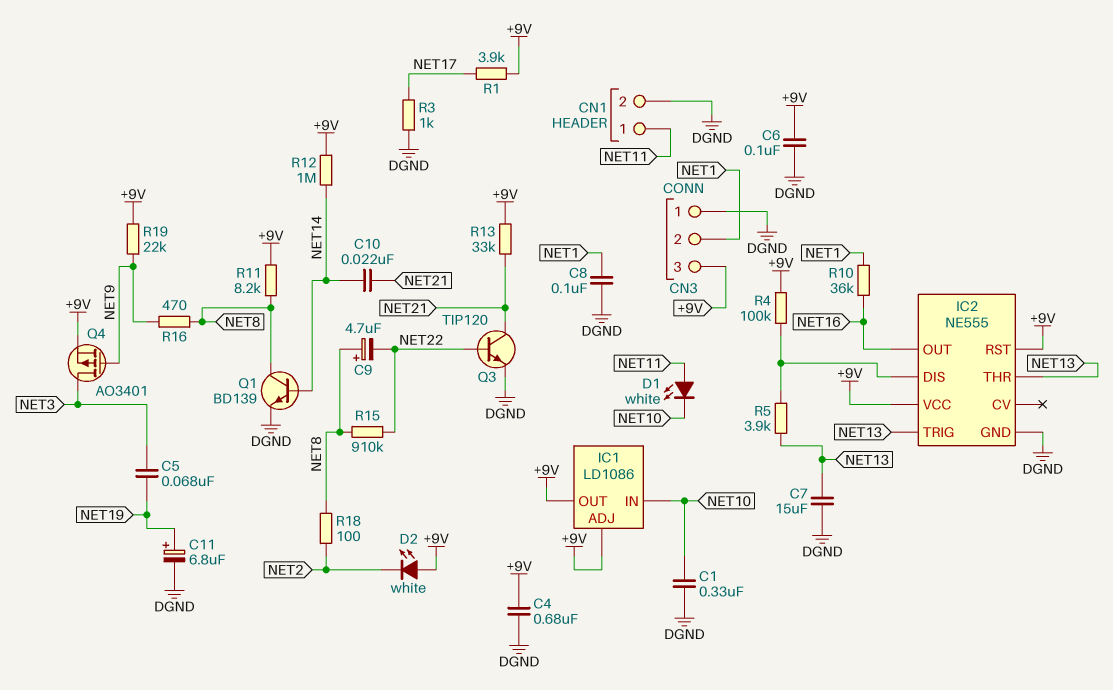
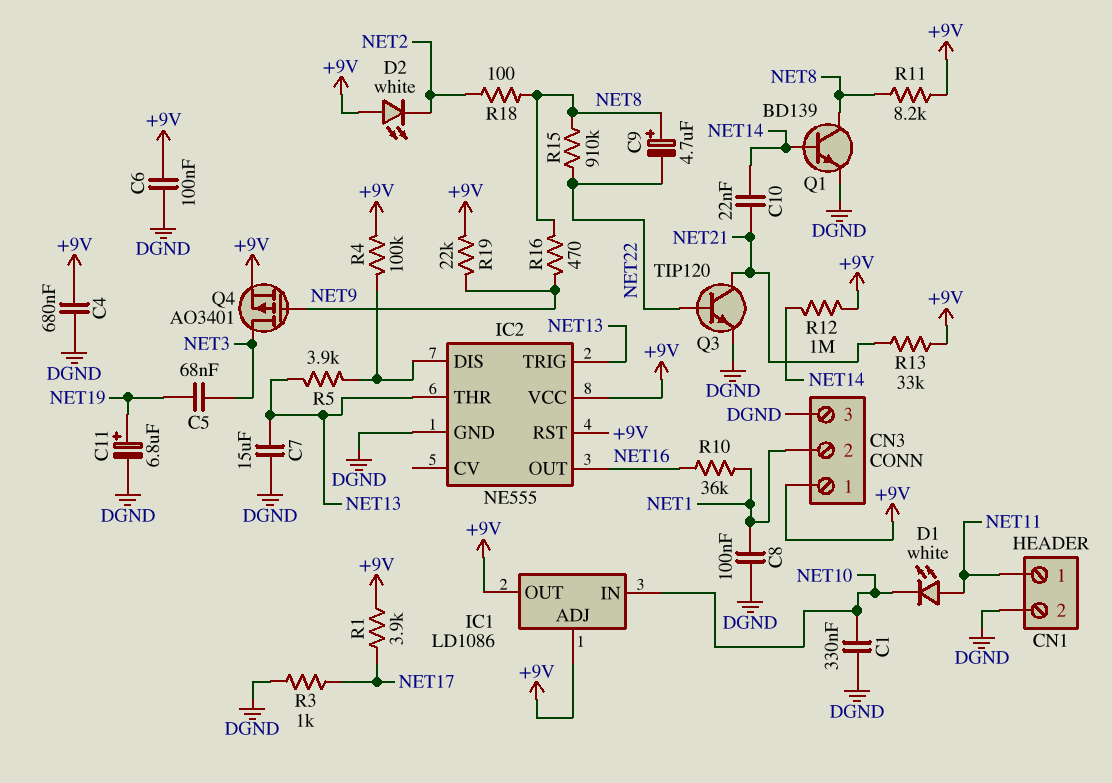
CN3 pin 1: DGND -> +9V
CN3 pin 3: +9V -> DGND

